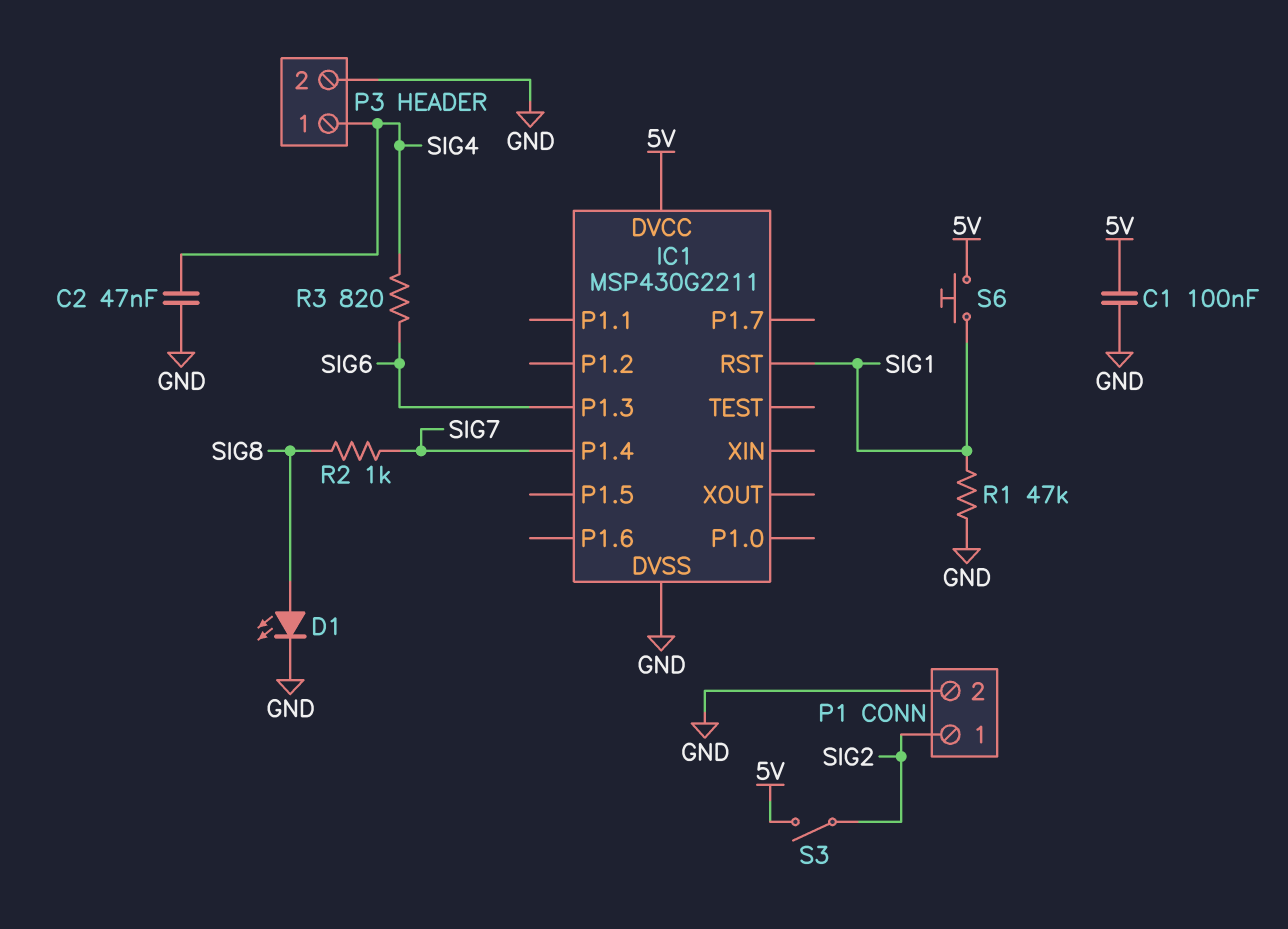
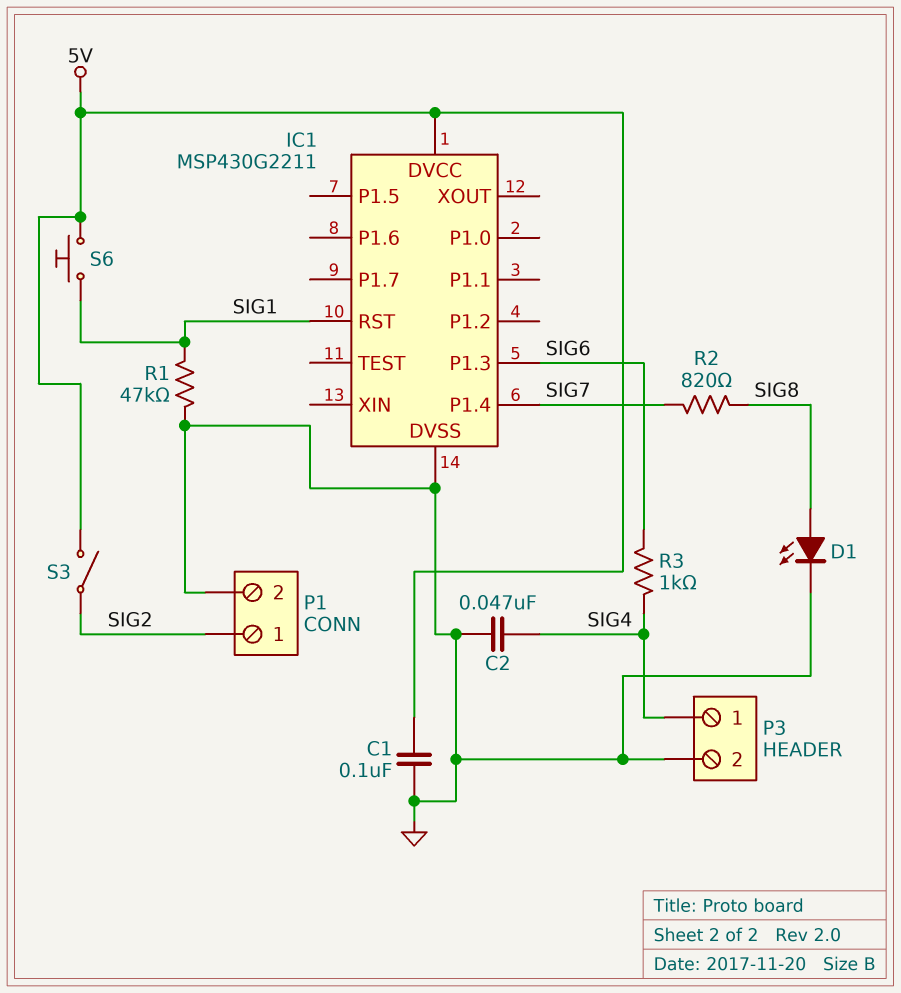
R2: 1k (SIG7, SIG8) -> 820 (SIG7, SIG8)
R3: 820 (SIG4, SIG6) -> 1k (SIG4, SIG6)

